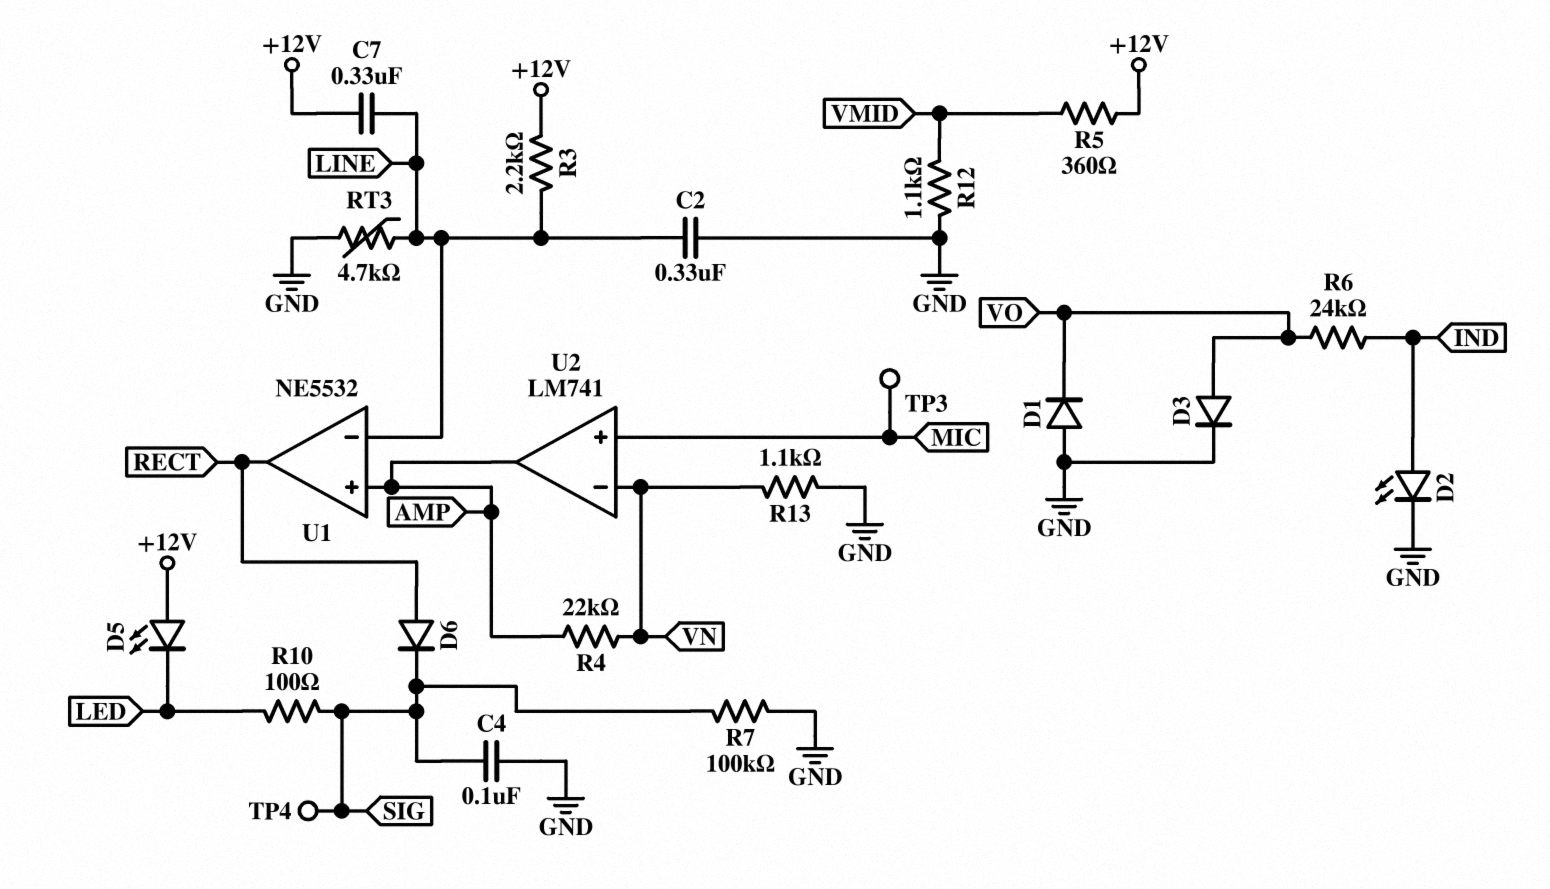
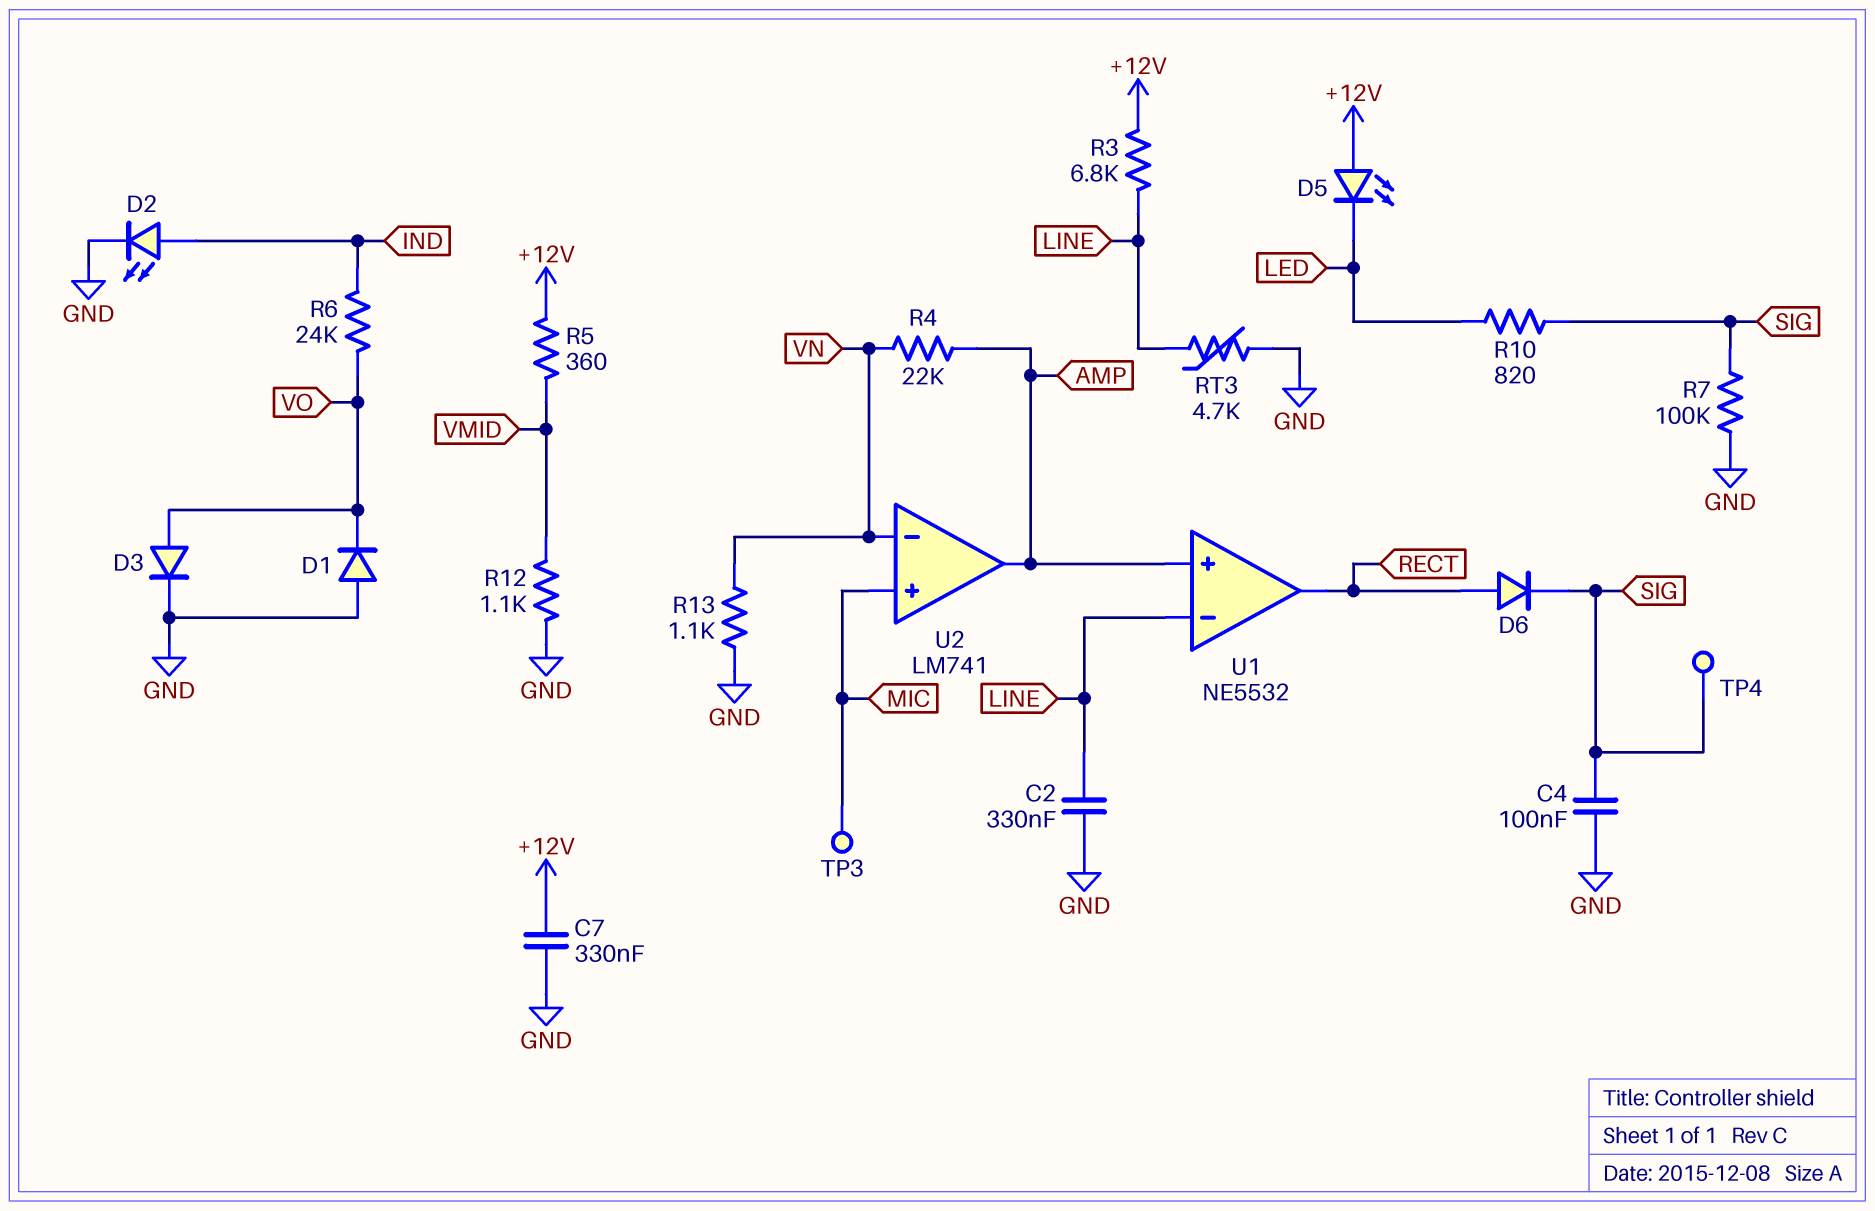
C7: 330nF (+12V, LINE) -> 330nF (+12V, GND)
R3: 2.2k (+12V, LINE) -> 6.8k (+12V, LINE)
R10: 100 (LED, SIG) -> 820 (LED, SIG)

